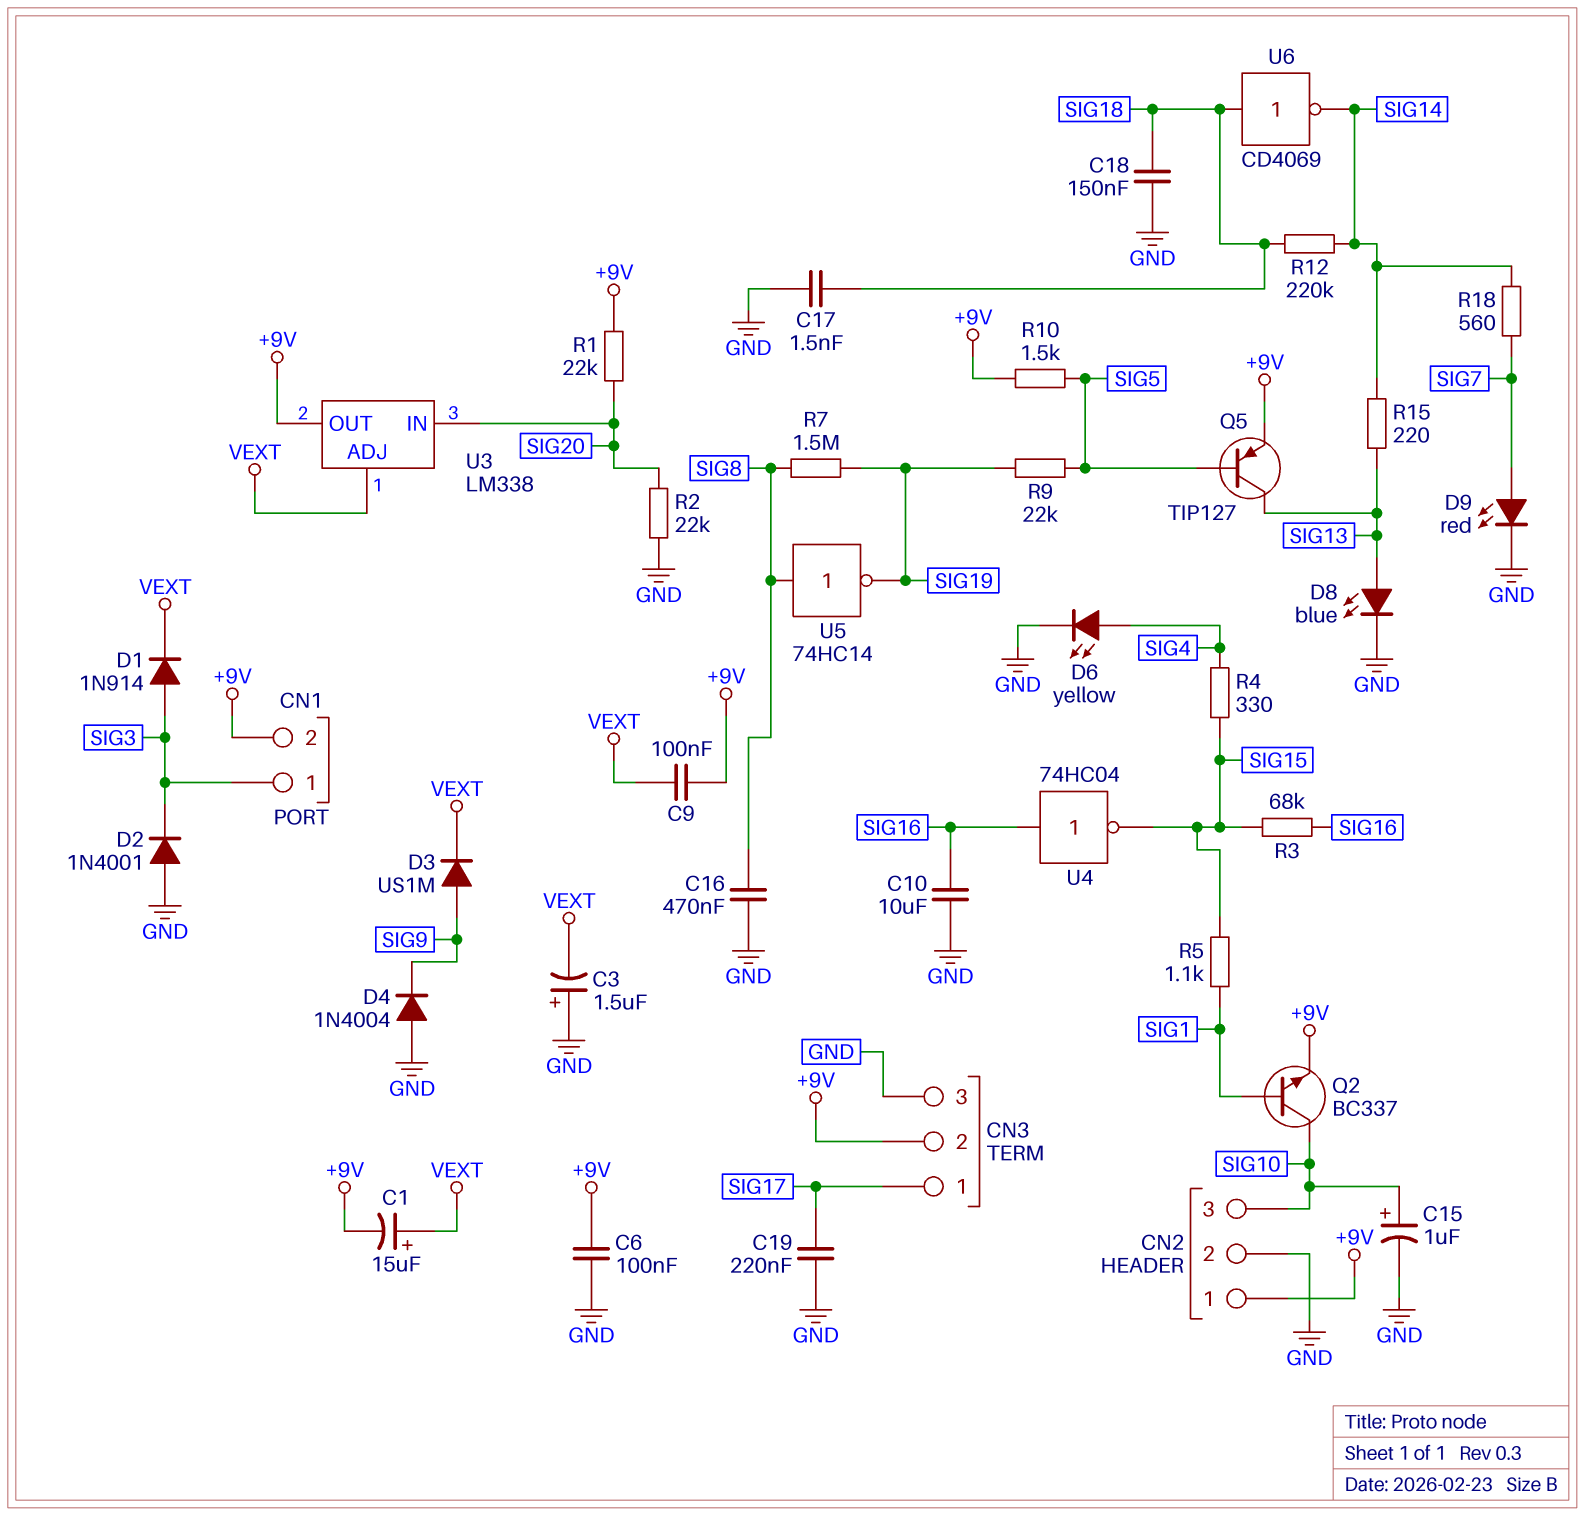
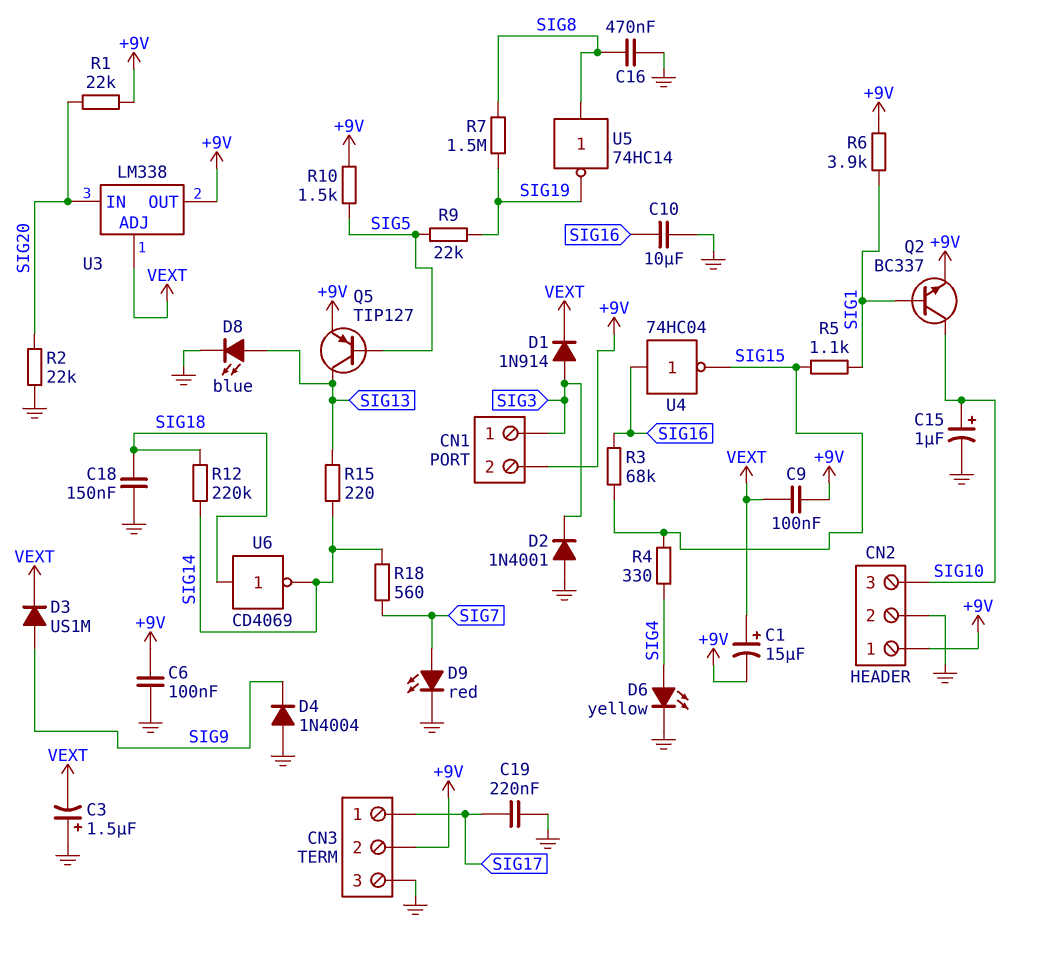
C17: 1.5nF (GND, SIG18) -> none
R6: none -> 3.9k (+9V, SIG1)

